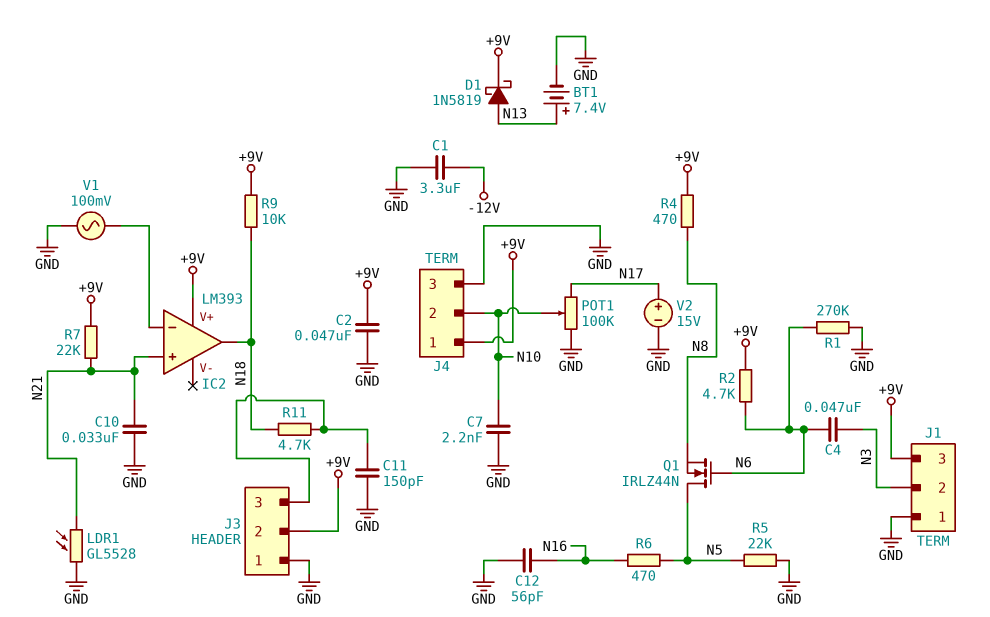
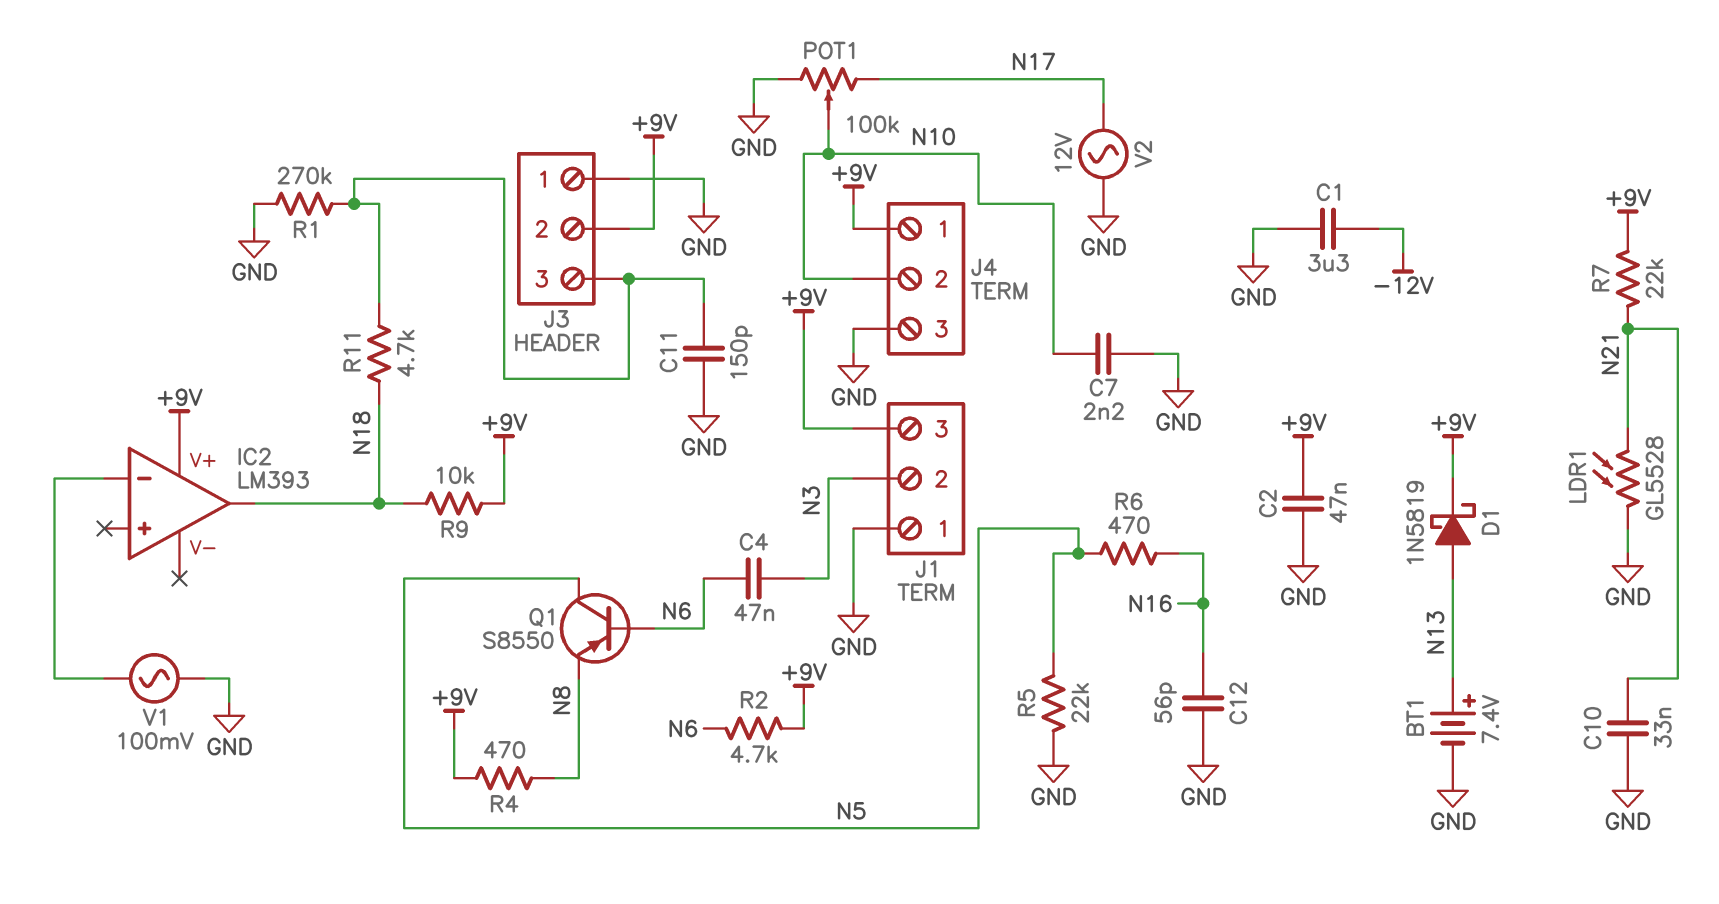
IC2 pin in+: N21 -> none
Q1: NMOS IRLZ44N (G N6, D N5, S N8) -> PNP S8550 (B N6, C N5, E N8)
R1: 270k (GND, N6) -> 270k (GND, J3/3)
V2: 15V (plus N17, minus GND) -> AC 12V (GND, N17)

